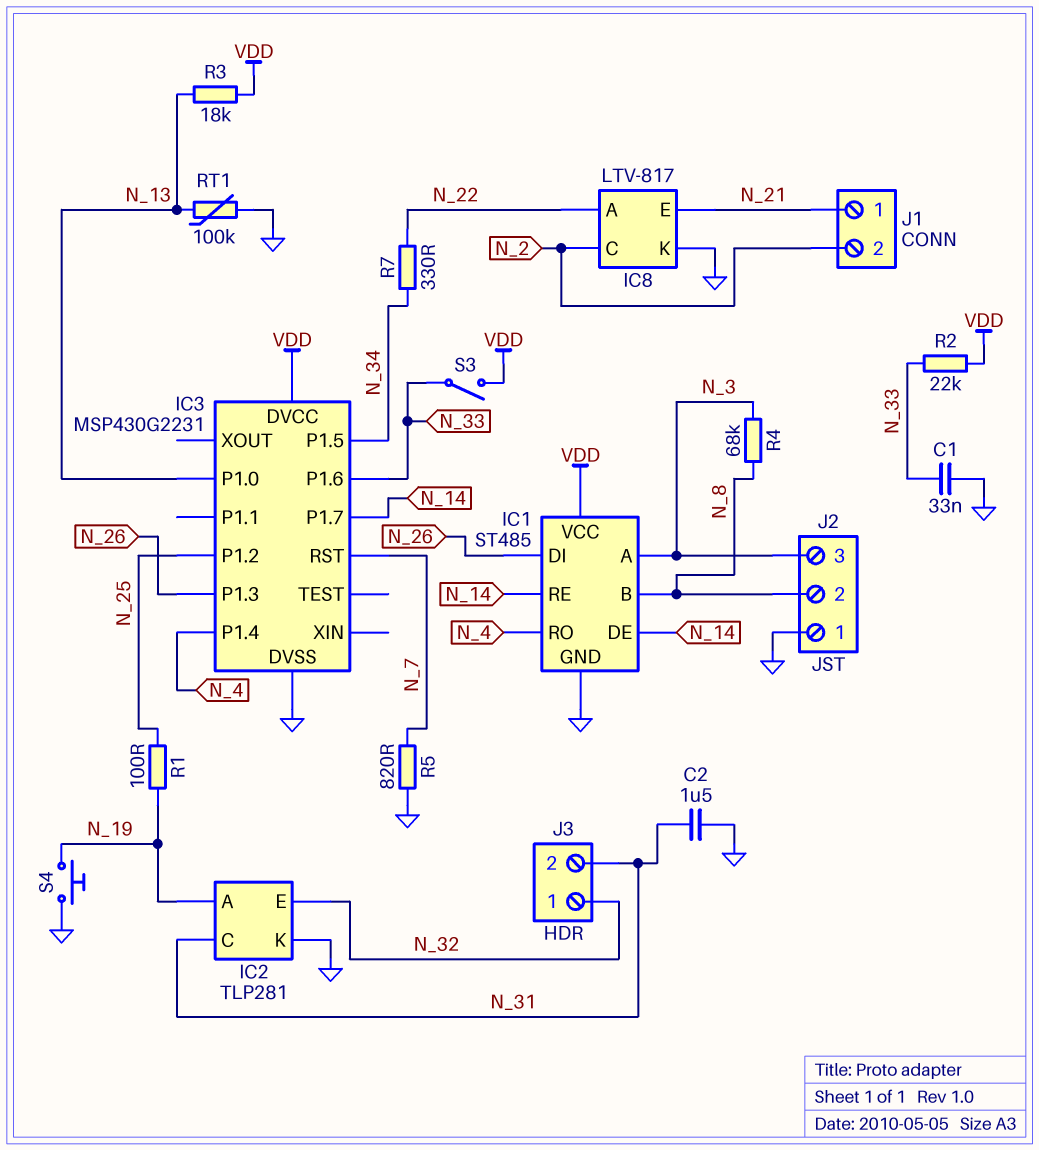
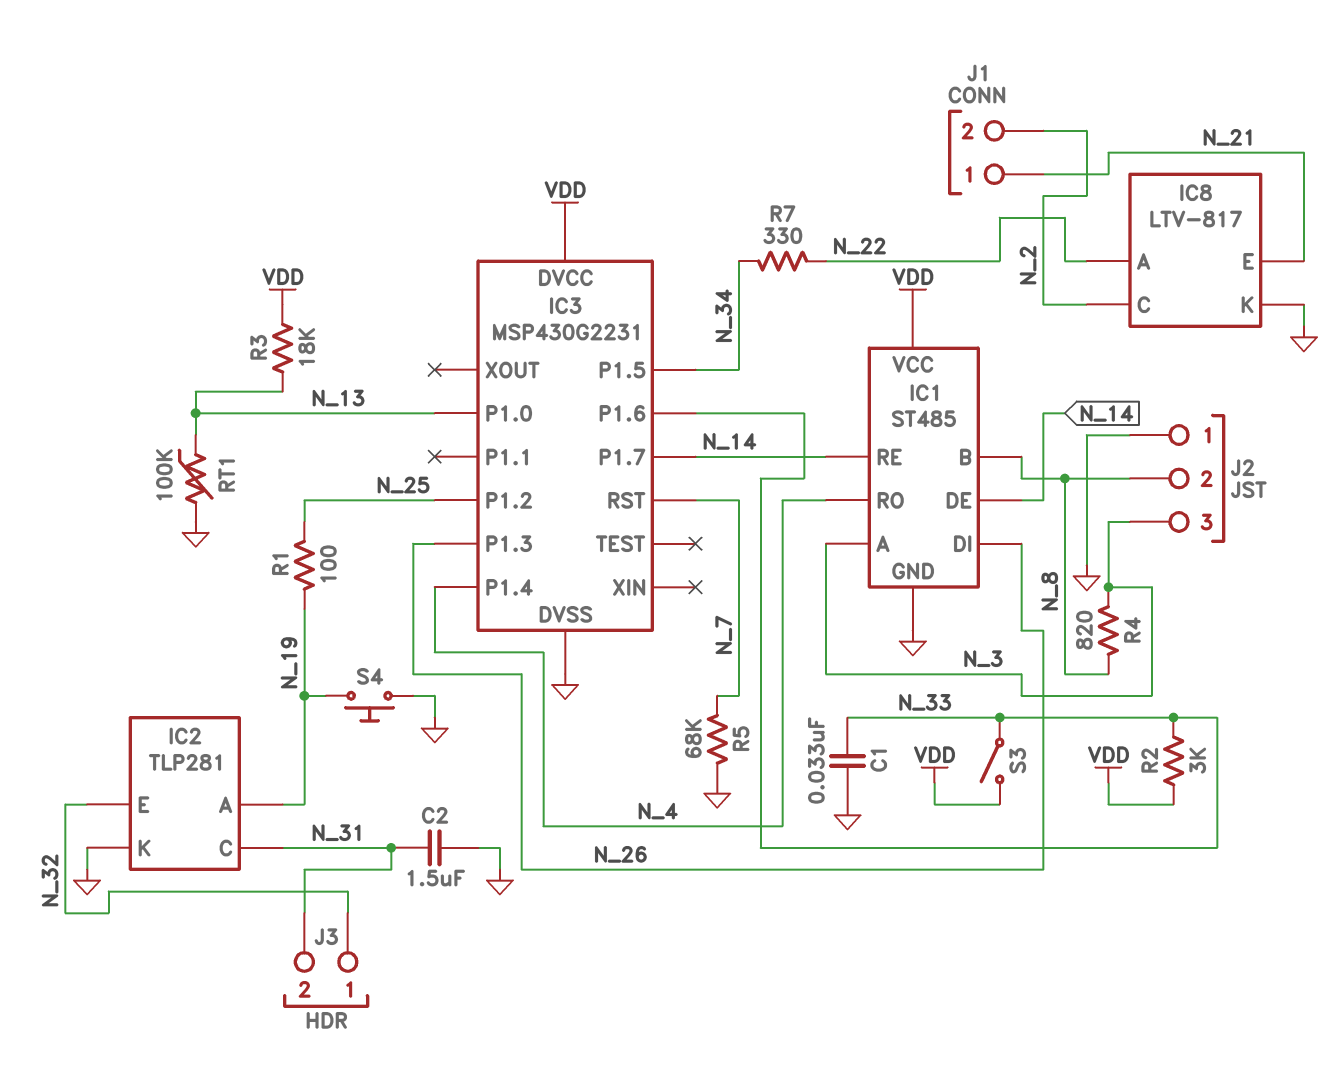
R2: 22k (N_33, VDD) -> 3k (N_33, VDD)
R4: 68k (N_3, N_8) -> 820 (N_3, N_8)
R5: 820 (GND, N_7) -> 68k (GND, N_7)

